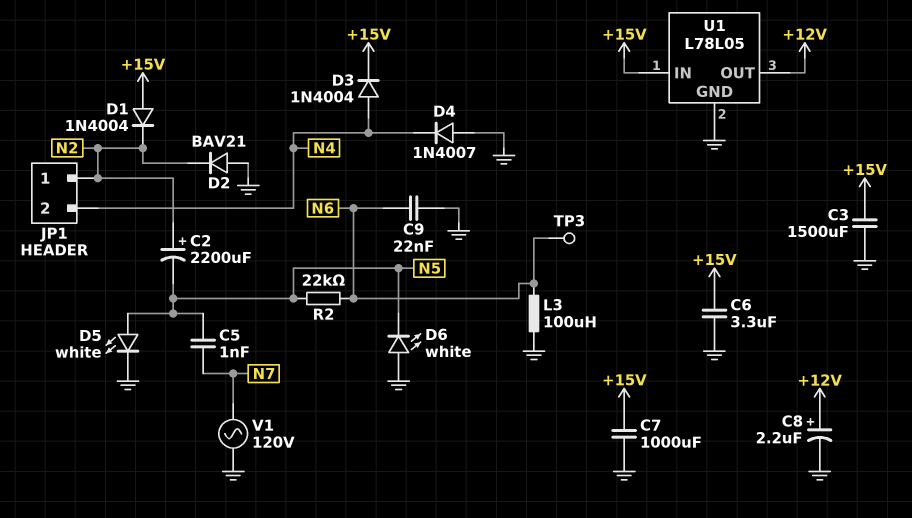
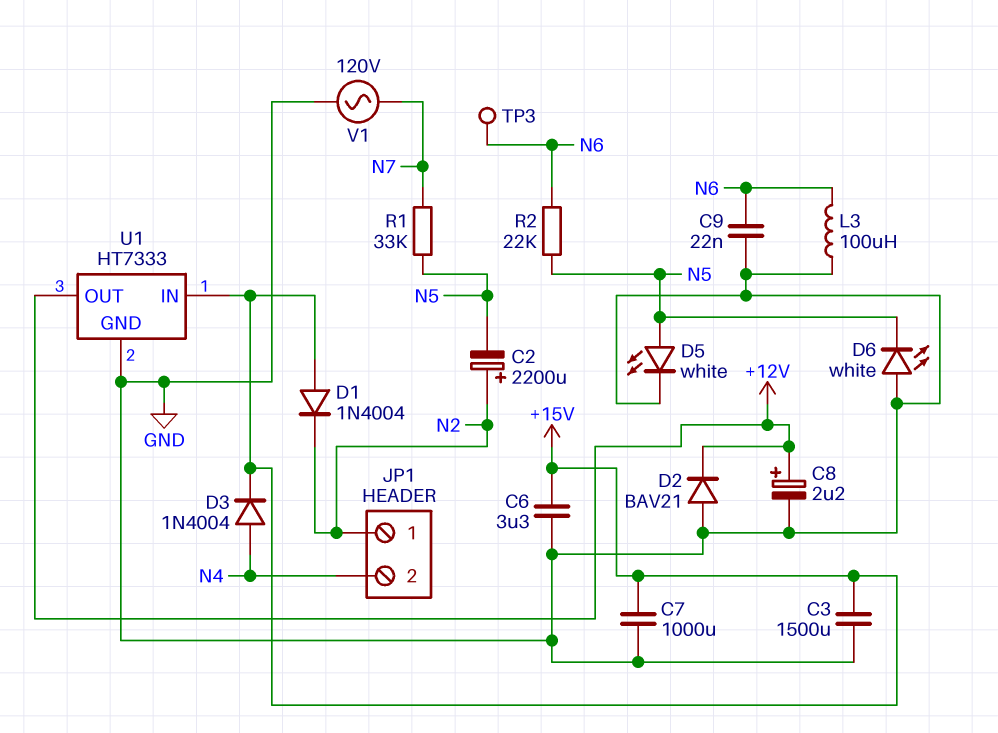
C5: 1nF (N5, N7) -> none
D2: diode BAV21 (A GND, K N2) -> diode BAV21 (A GND, K +12V)
D4: diode 1N4007 (A GND, K N4) -> none
R1: none -> 33k (N5, N7)
U1: L78L05 -> HT7333

